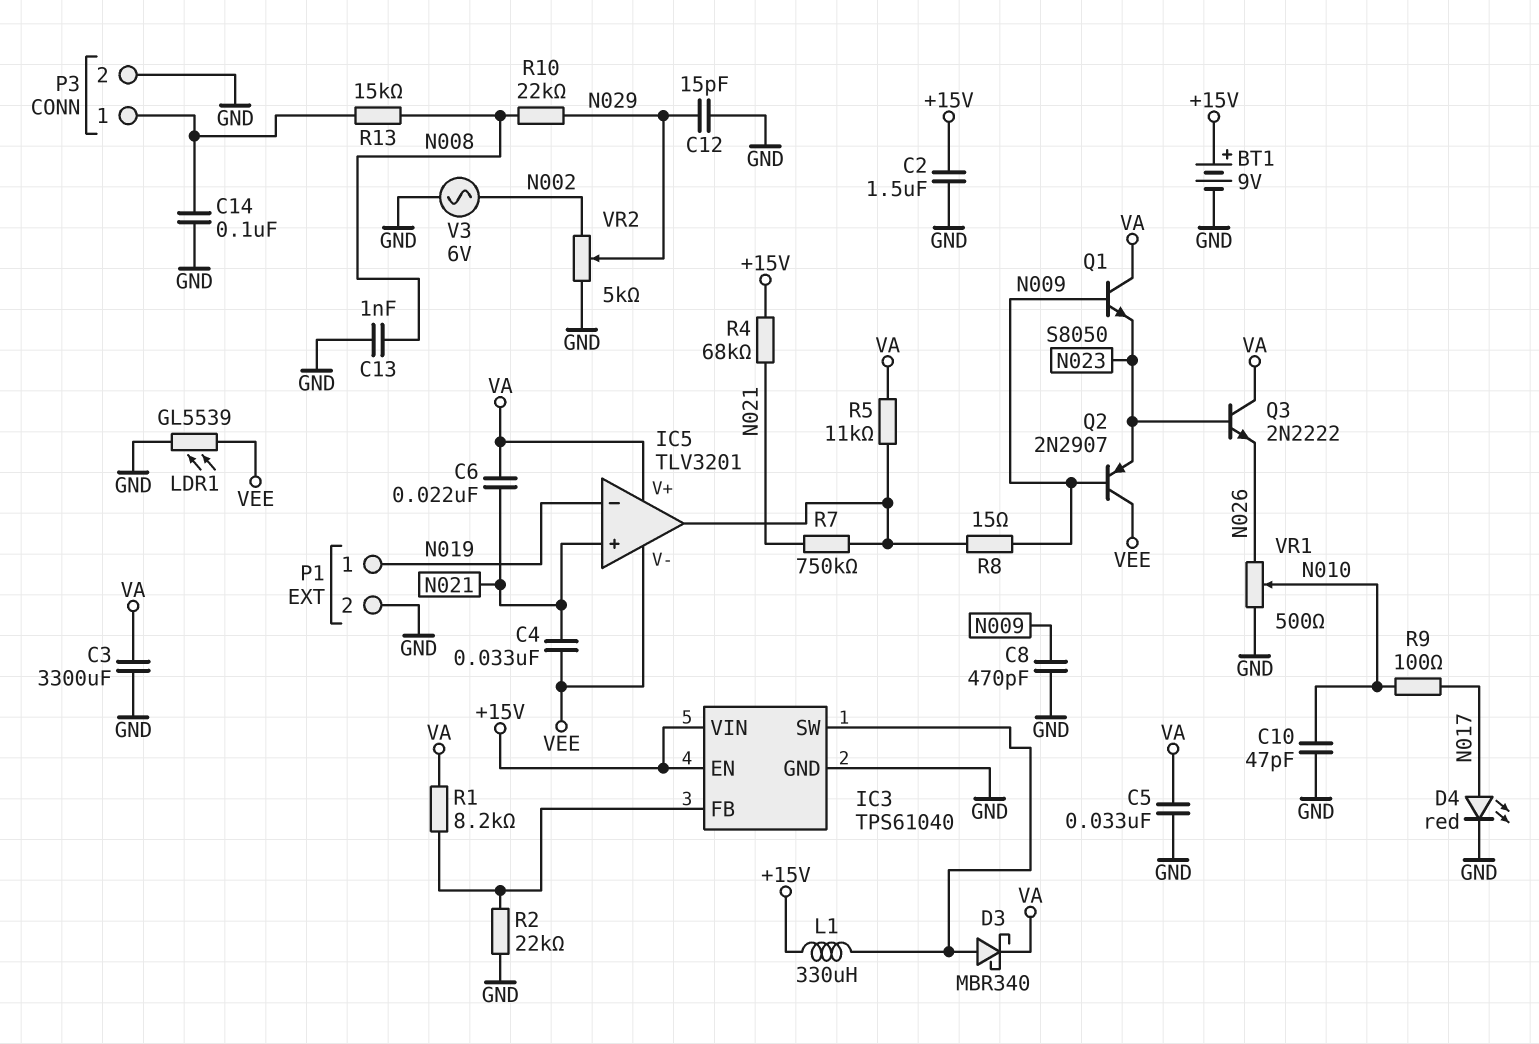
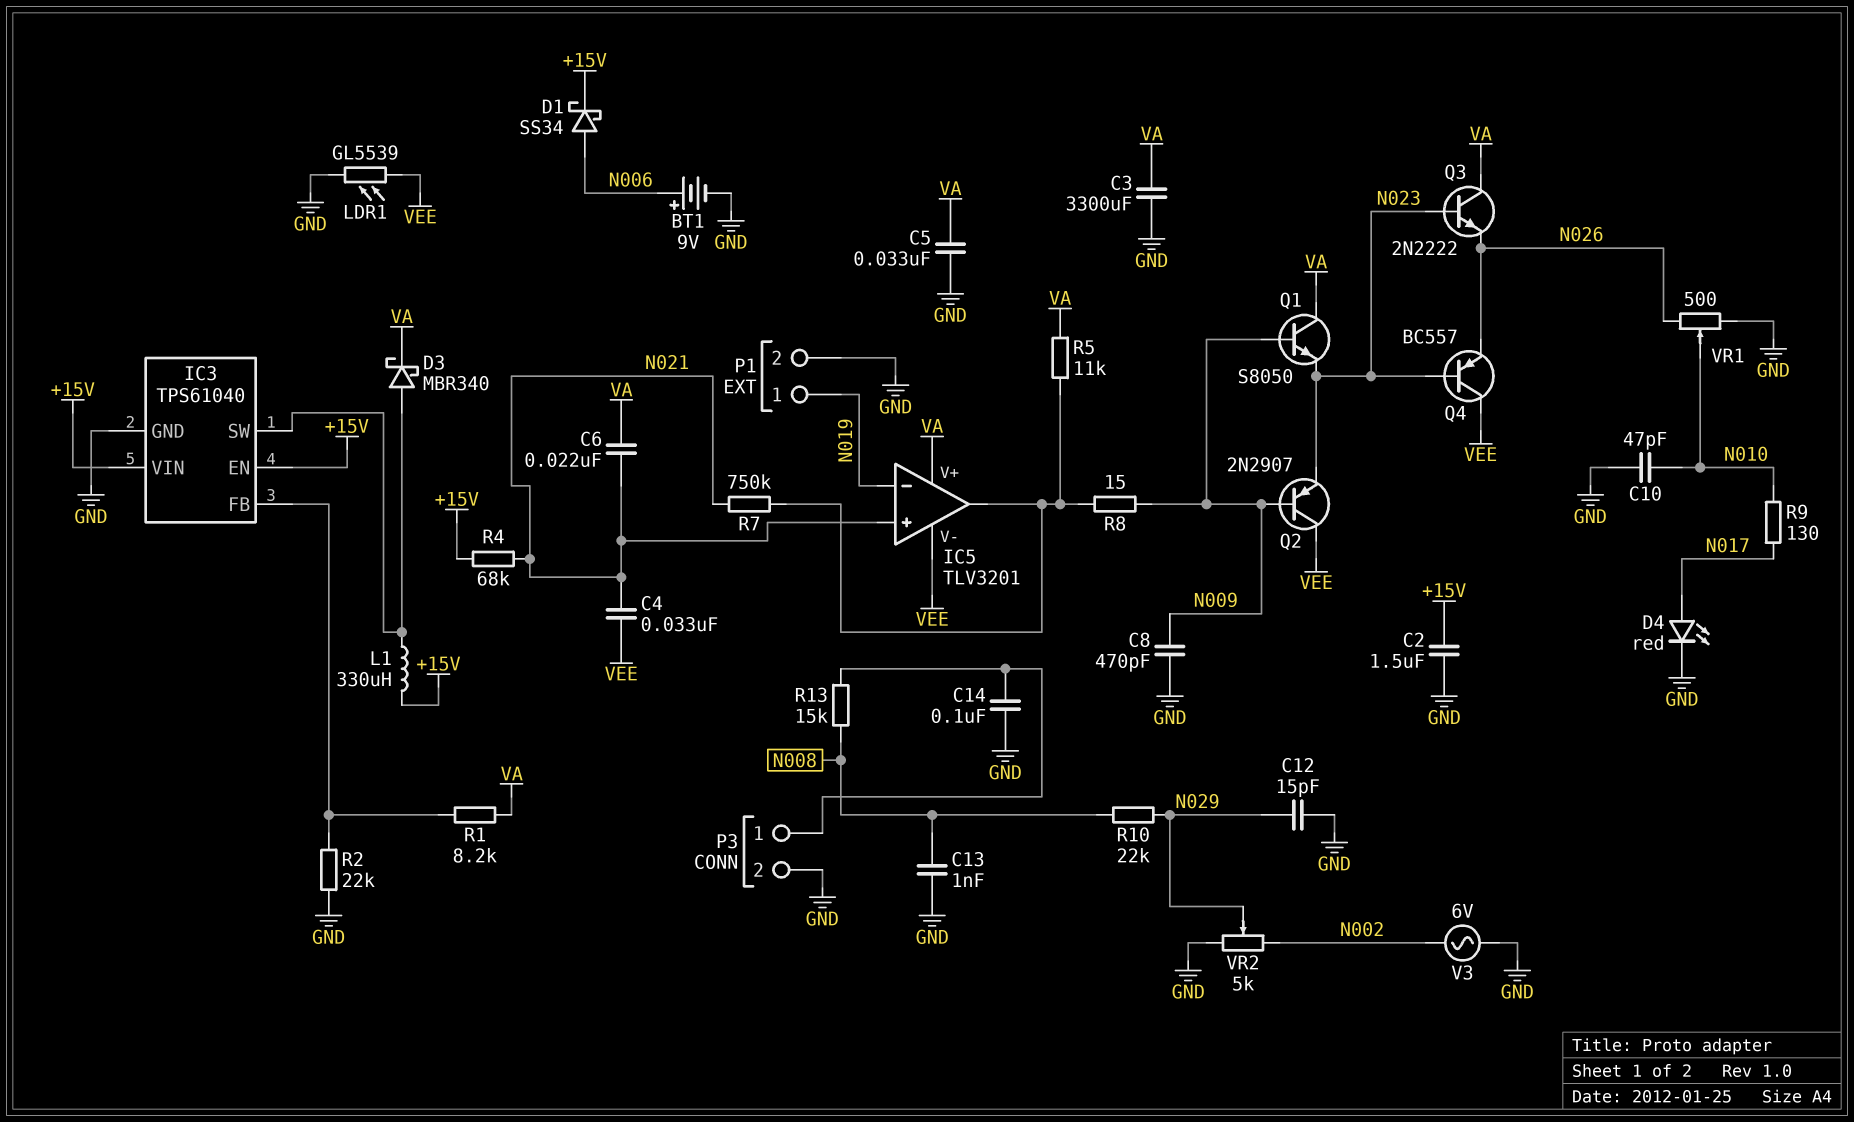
BT1: 9V (plus +15V, minus GND) -> 9V (plus N006, minus GND)
D1: none -> schottky SS34 (A N006, K +15V)
Q4: none -> PNP BC557 (B N023, C VEE, E N026)
R9: 100 (N010, N017) -> 130 (N010, N017)

